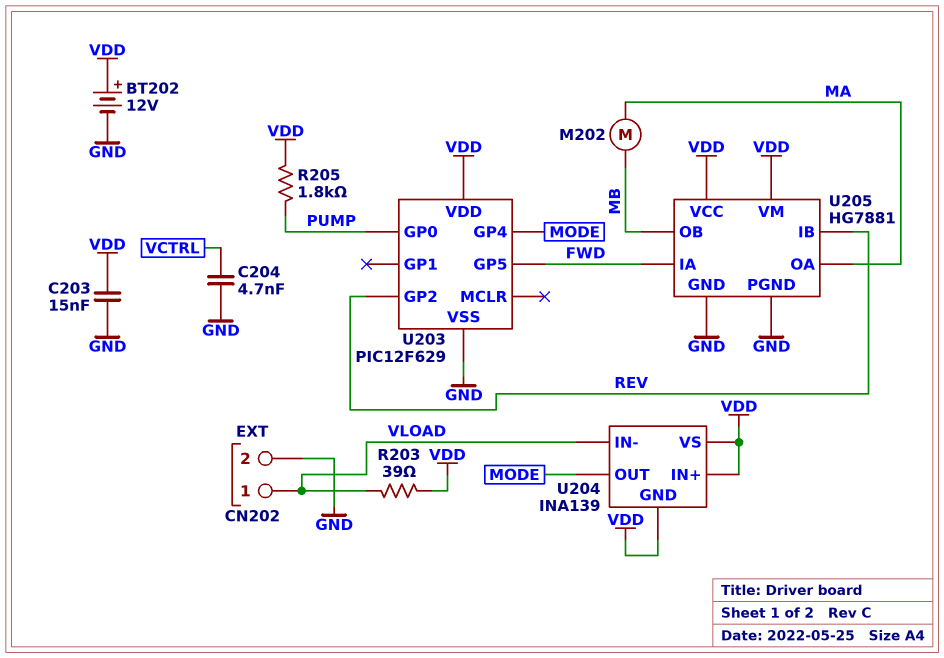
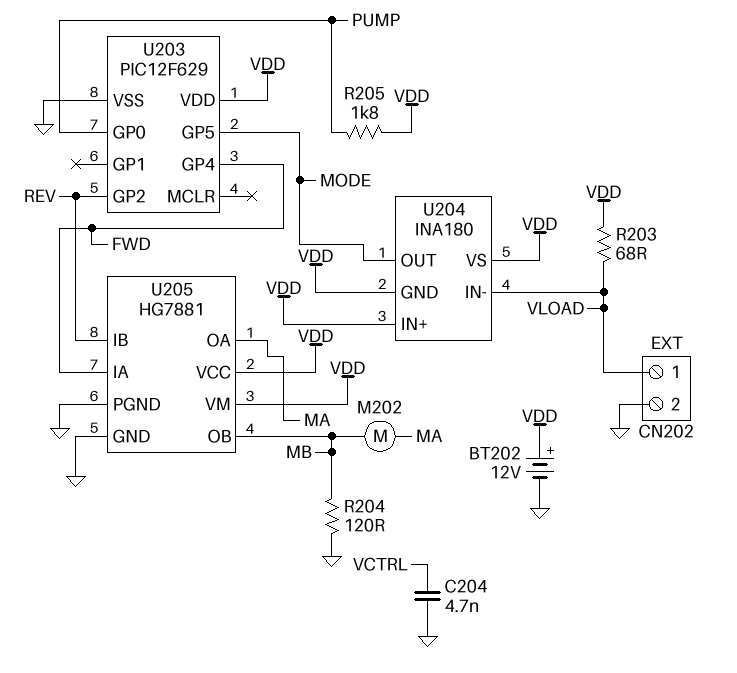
C203: 15nF (GND, VDD) -> none
R203: 39 (VDD, VLOAD) -> 68 (VDD, VLOAD)
R204: none -> 120 (GND, MB)
U203 pin GP4: MODE -> FWD
U203 pin GP5: FWD -> MODE
U204: INA139 -> INA180

